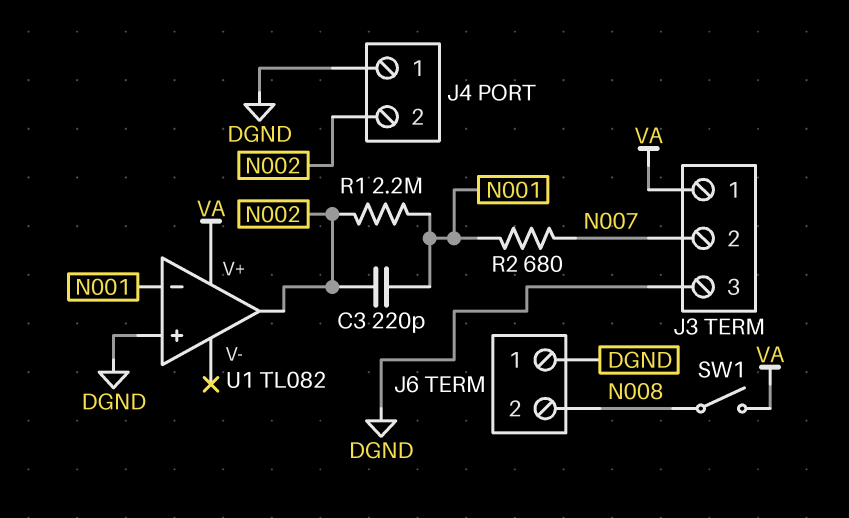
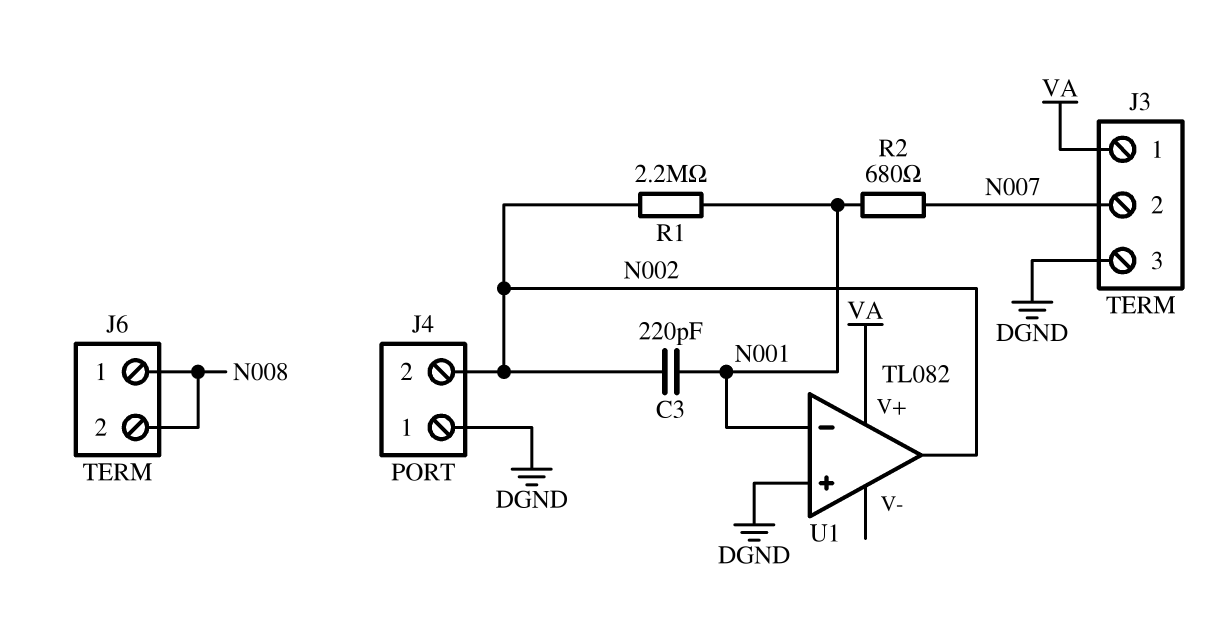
J6 pin 1: DGND -> N008
SW1: switch (N008, VA) -> none

